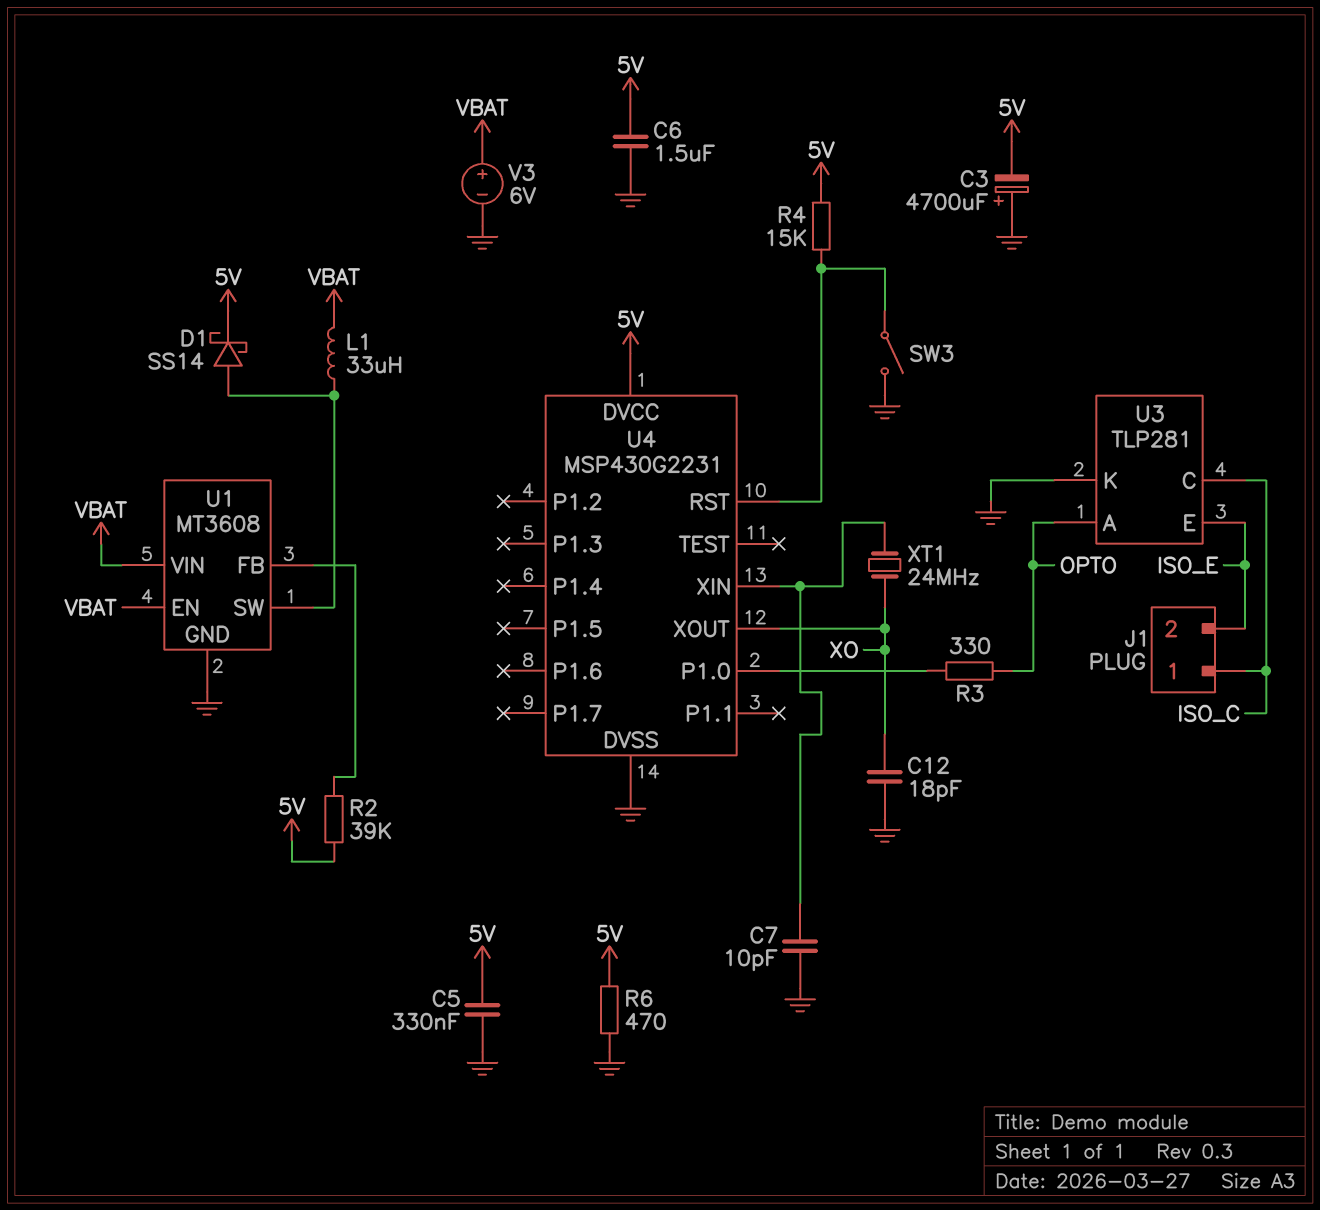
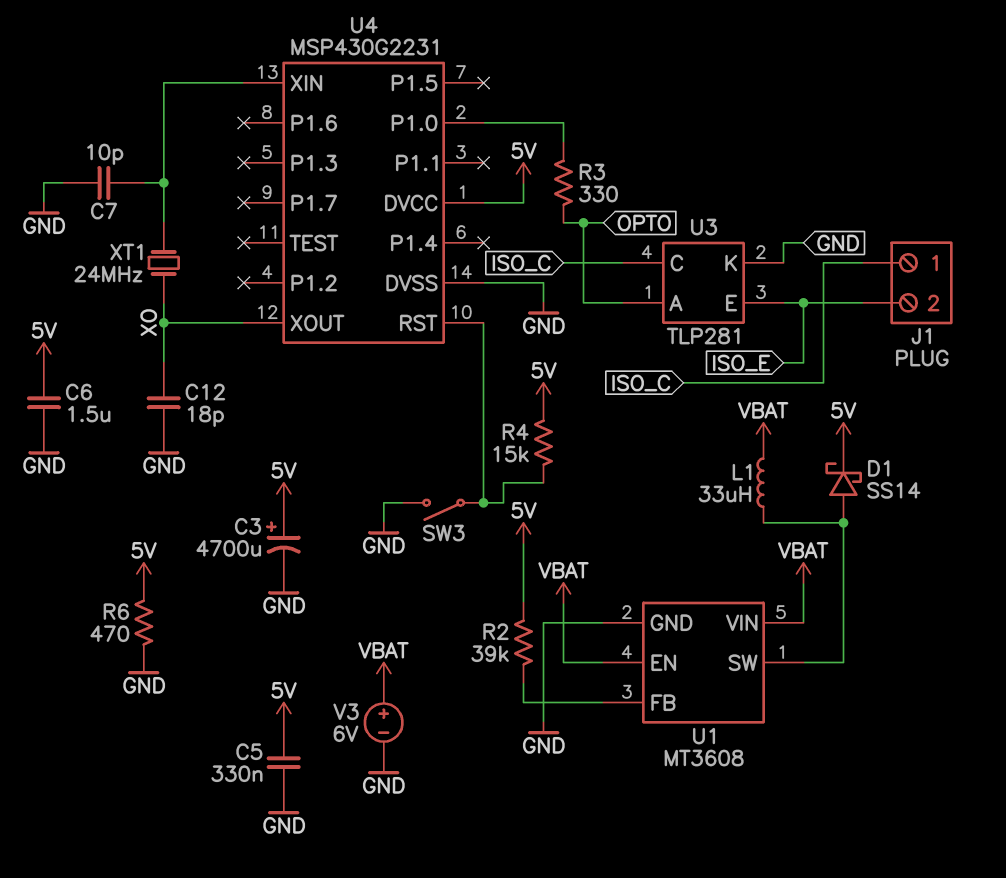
C3: 4700uF (plus GND, minus 5V) -> 4700uF (plus 5V, minus GND)

